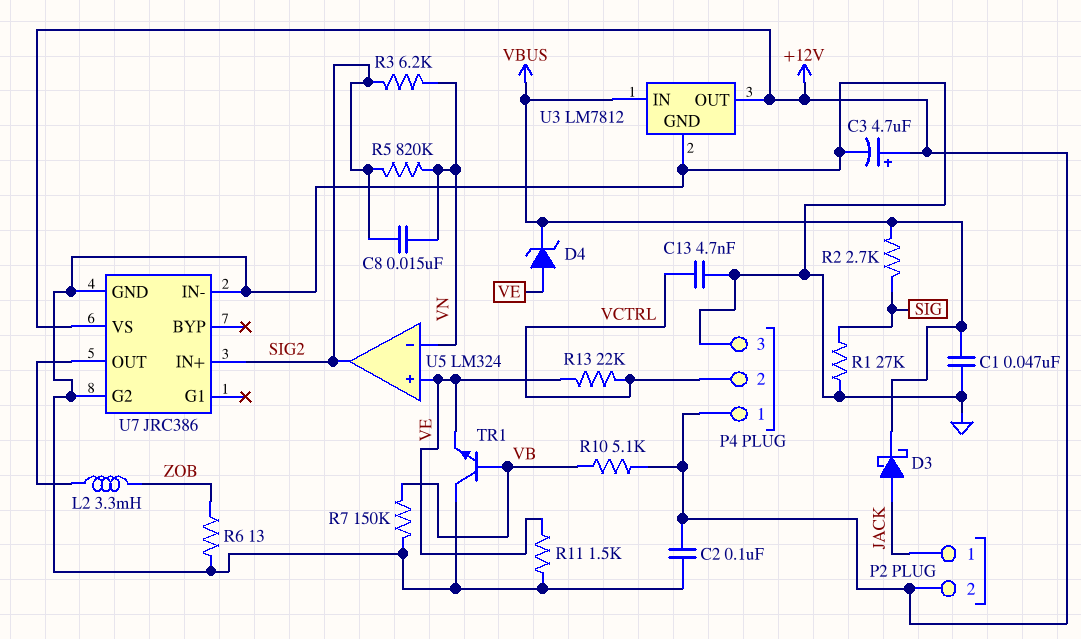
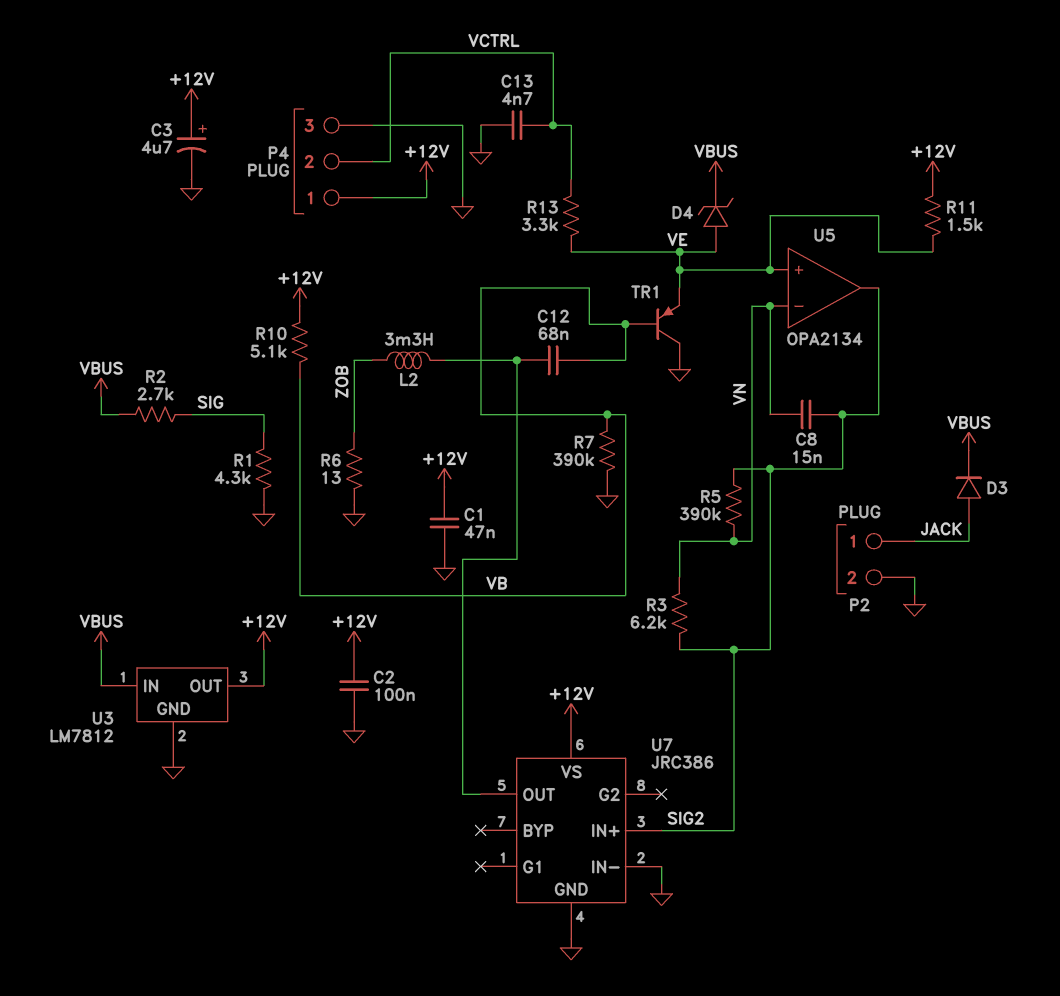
C1: 47nF (GND, VBUS) -> 47nF (+12V, GND)
C12: none -> 68nF (U7/OUT, VB)
D3: schottky (A JACK, K VBUS) -> diode (A JACK, K VBUS)
P2 pin 2: +12V -> GND
R1: 27k (GND, SIG) -> 4.3k (GND, SIG)
R5: 820k (SIG2, VN) -> 390k (SIG2, VN)
R7: 150k (GND, VB) -> 390k (GND, VB)
R11: 1.5k (GND, VE) -> 1.5k (+12V, VE)
R13: 22k (VCTRL, VE) -> 3.3k (VCTRL, VE)
TR1: NPN (B VB, C GND, E VE) -> PNP (B VB, C GND, E VE)
U5: LM324 -> OPA2134
U7 pin G2: GND -> none

